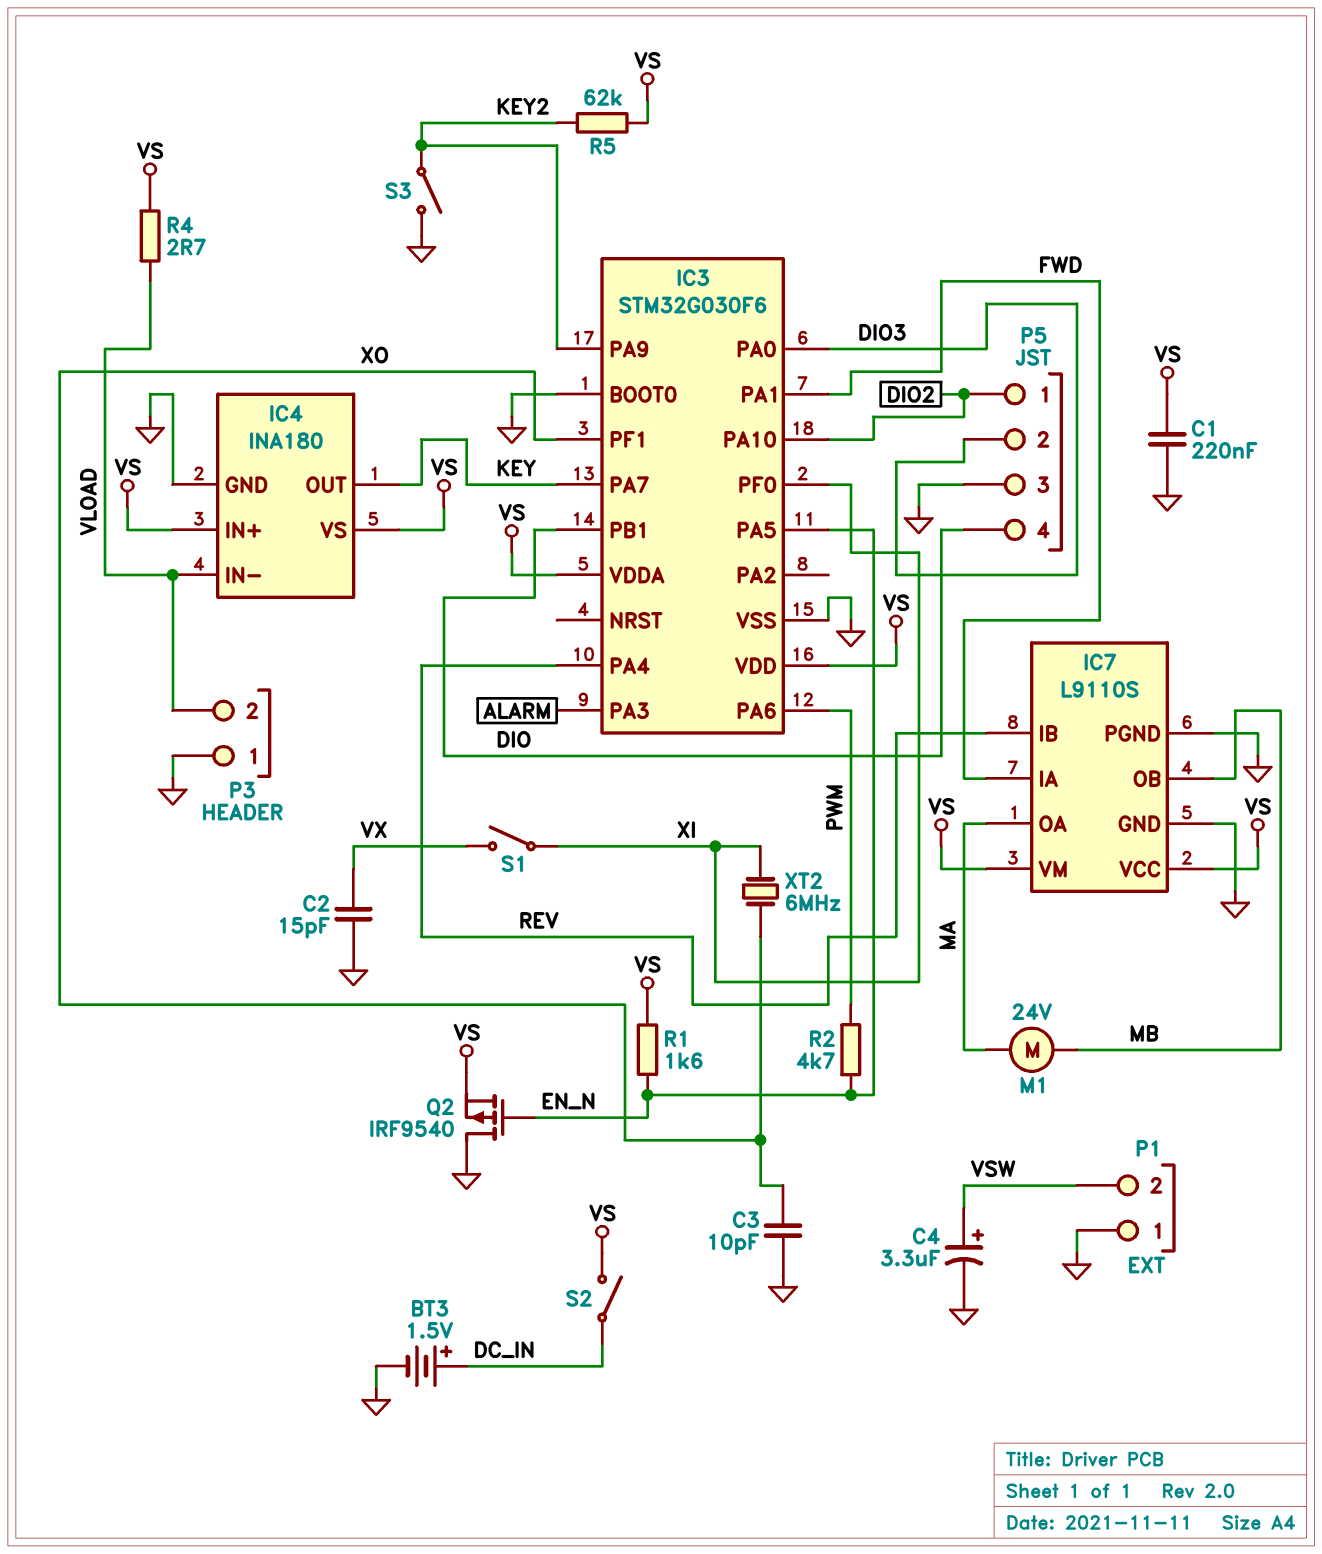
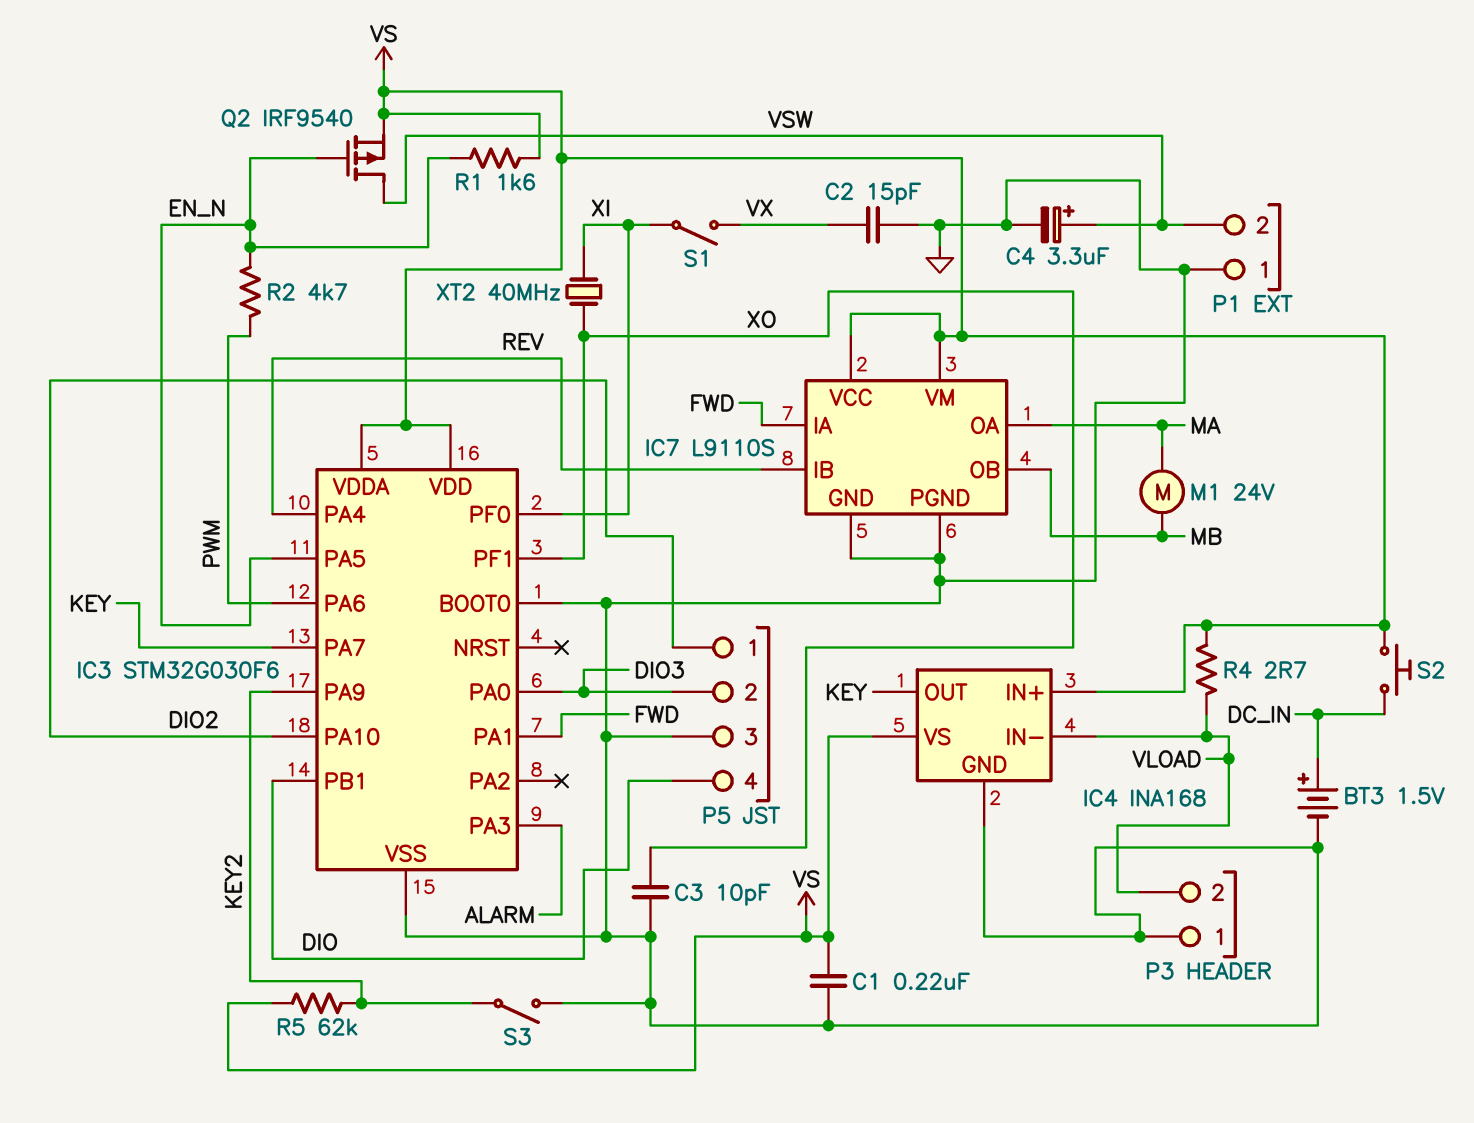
IC4: INA180 -> INA168
Q2: PMOS IRF9540 (G EN_N, D GND, S VS) -> PMOS IRF9540 (G EN_N, D VSW, S VS)
S2: switch (DC_IN, VS) -> button (DC_IN, VS)
XT2: 6MHz (XI, XO) -> 40MHz (XI, XO)

